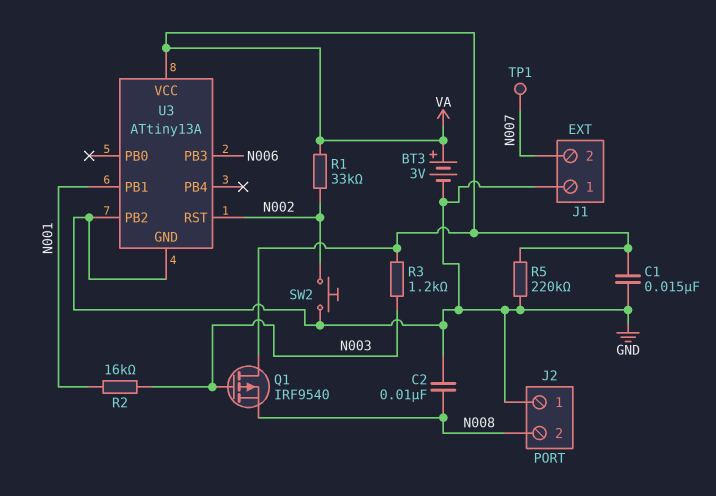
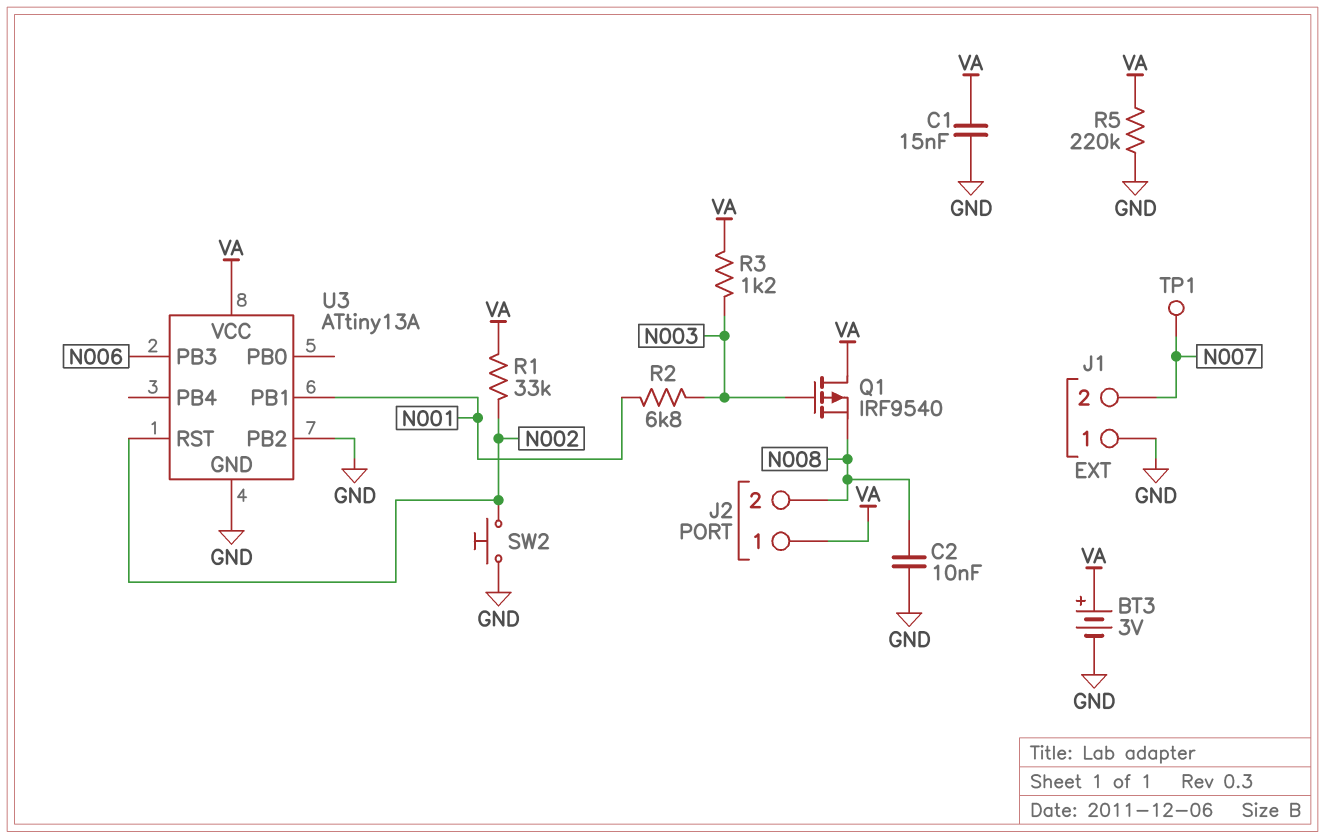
J2 pin 1: GND -> VA
R2: 16k (N001, N003) -> 6.8k (N001, N003)

